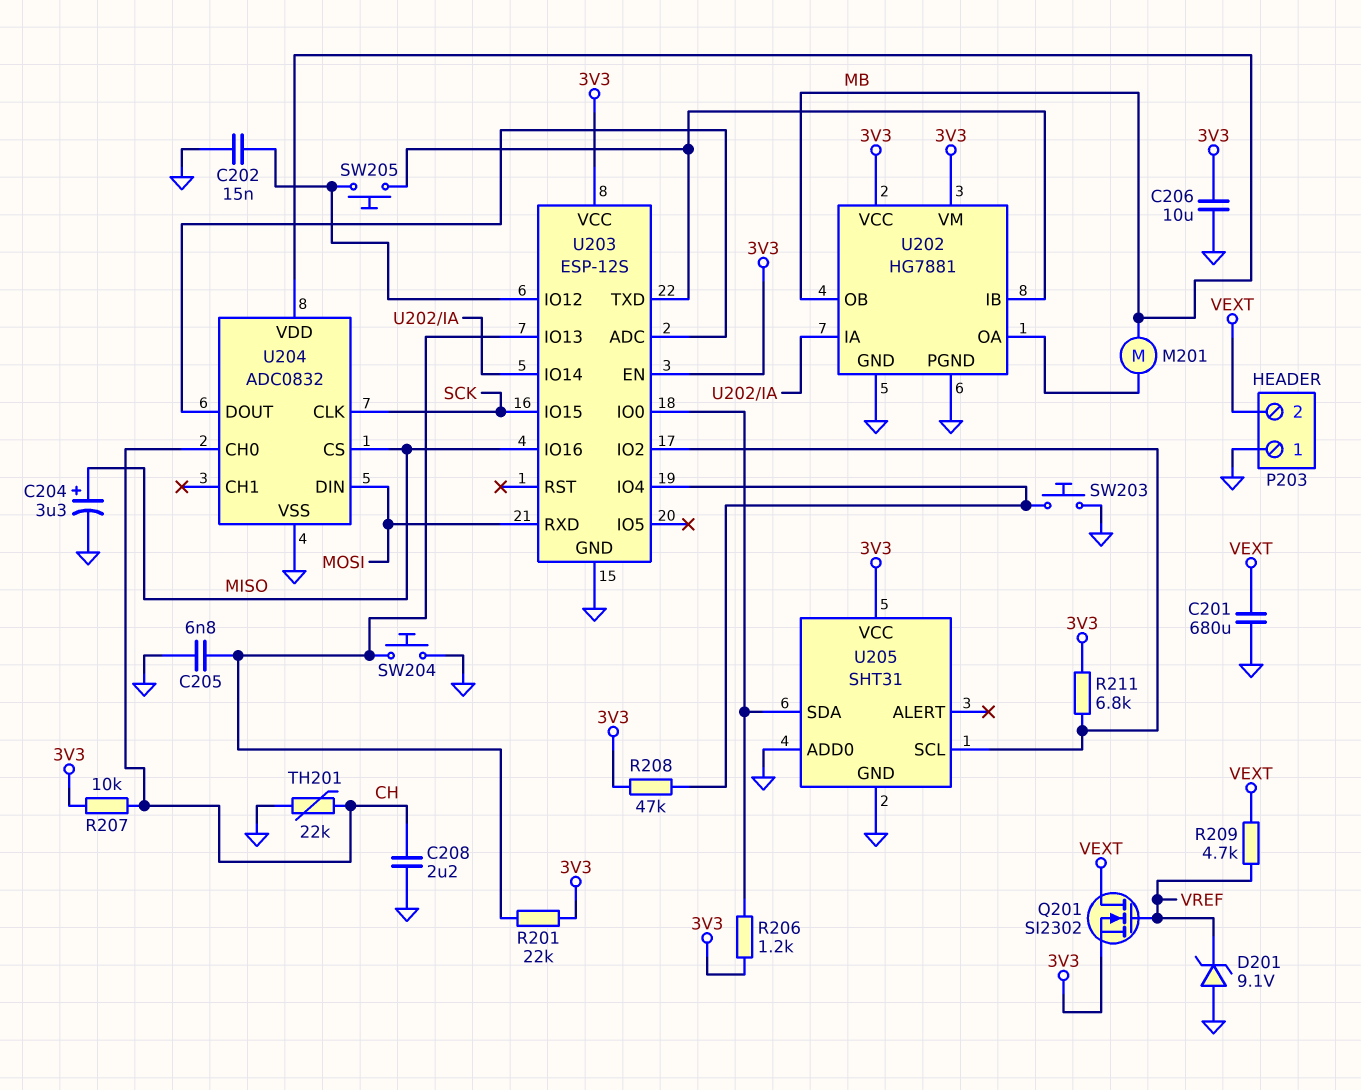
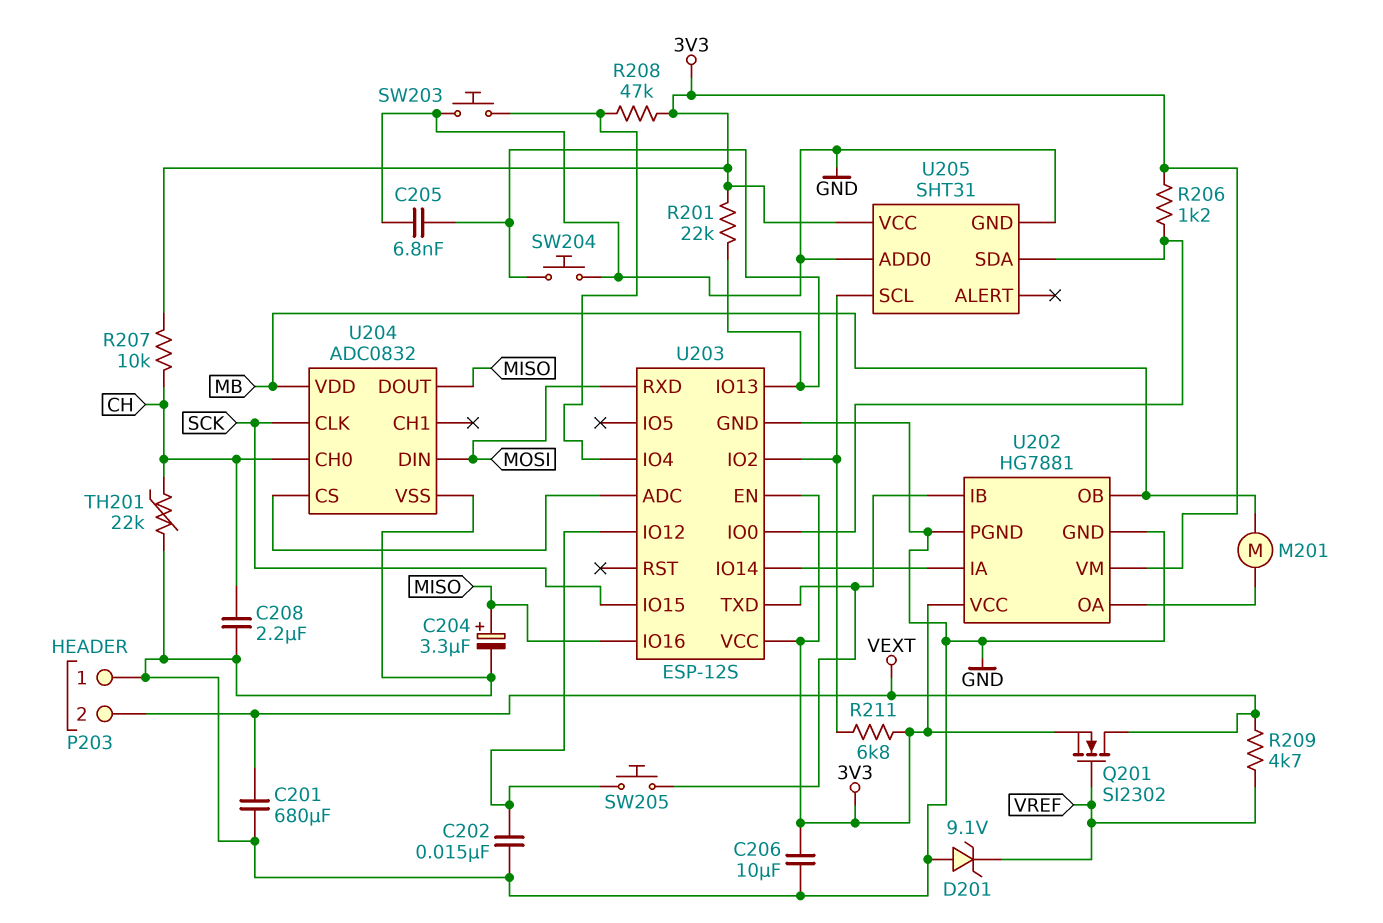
U204 pin CS: MISO -> U203/ADC
U204 pin DOUT: U203/ADC -> MISO

